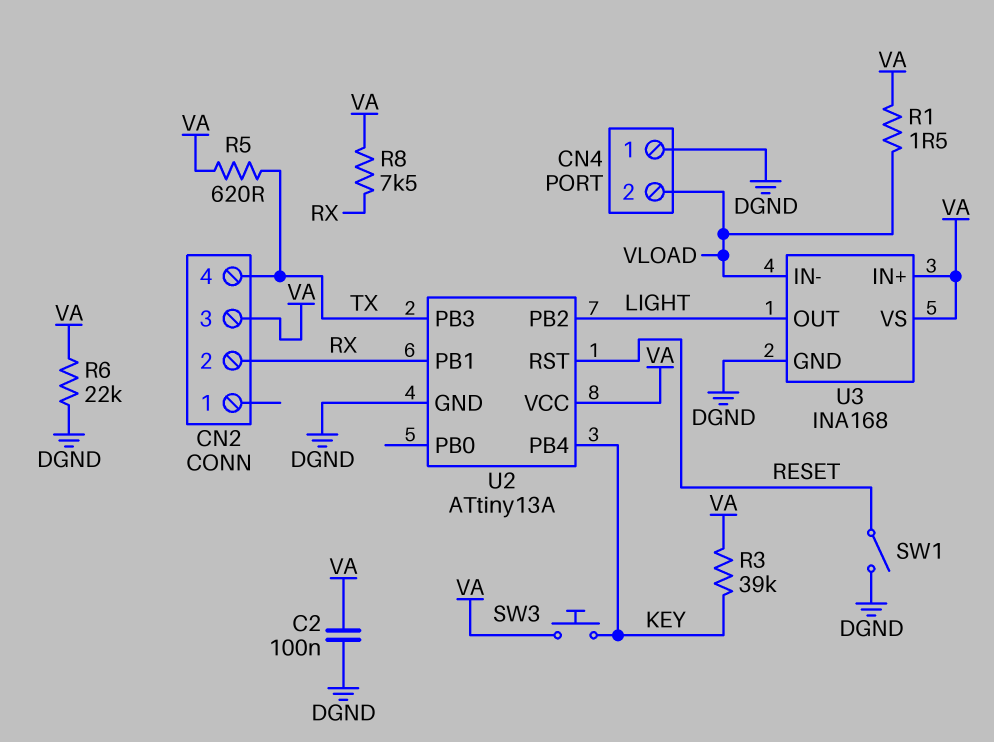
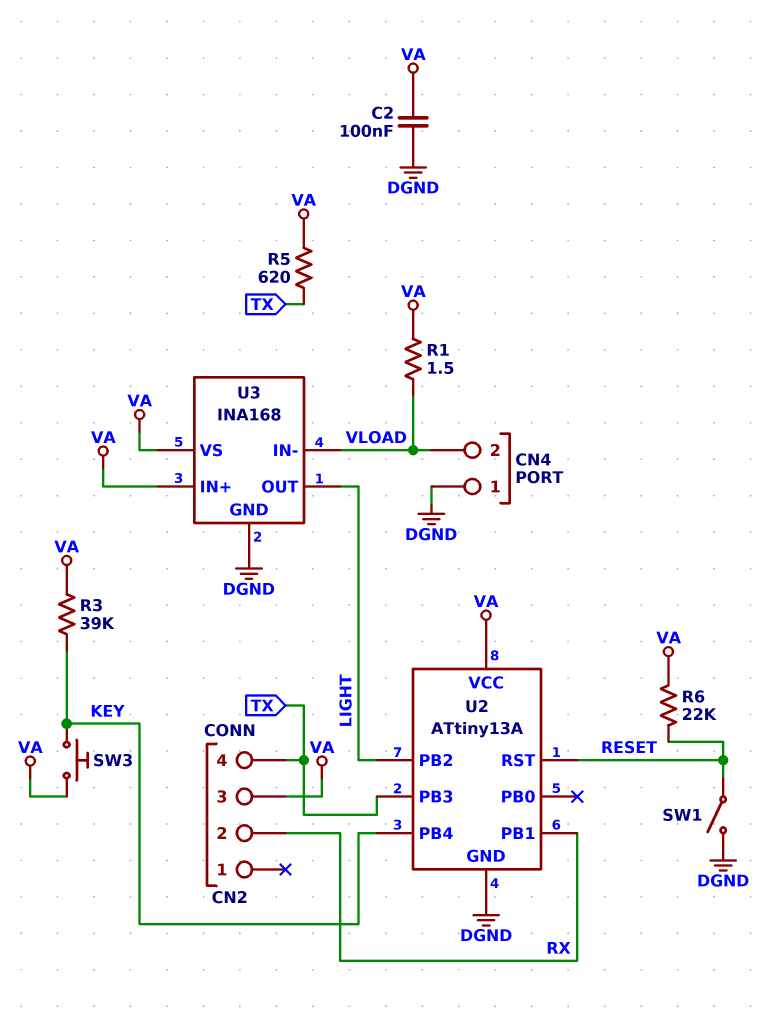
R6: 22k (DGND, VA) -> 22k (RESET, VA)
R8: 7.5k (RX, VA) -> none

